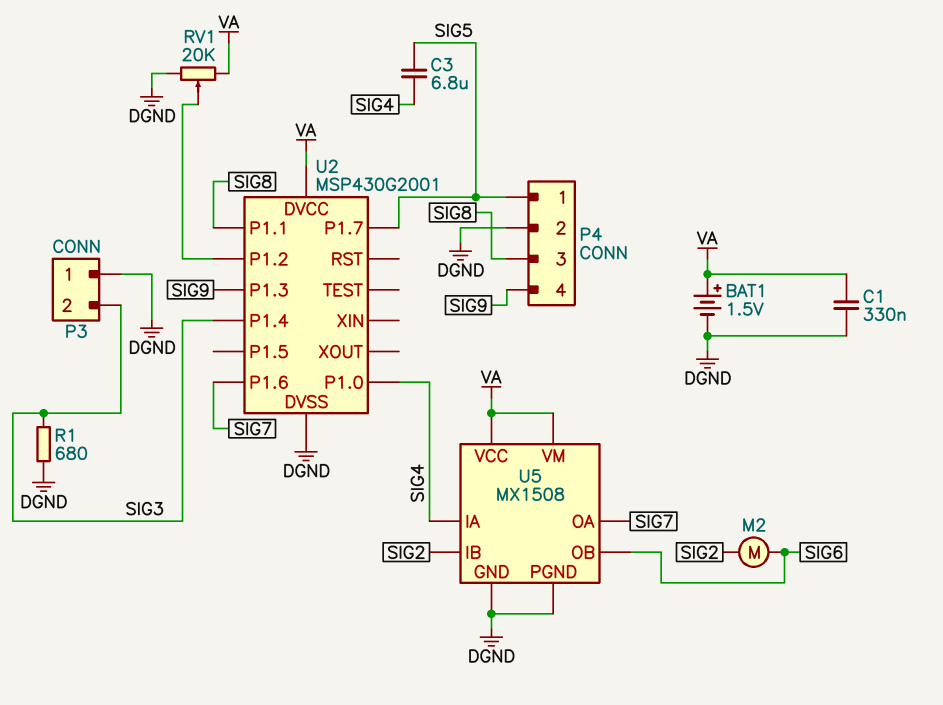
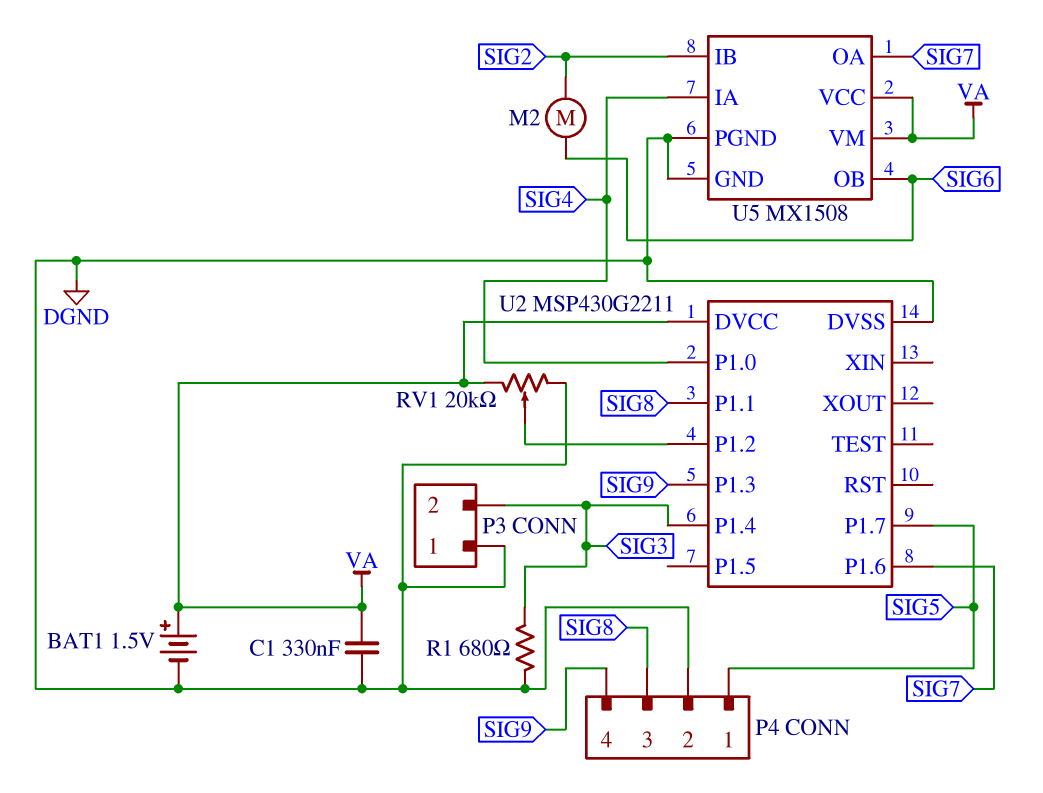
C3: 6.8uF (SIG4, SIG5) -> none
U2: MSP430G2001 -> MSP430G2211

